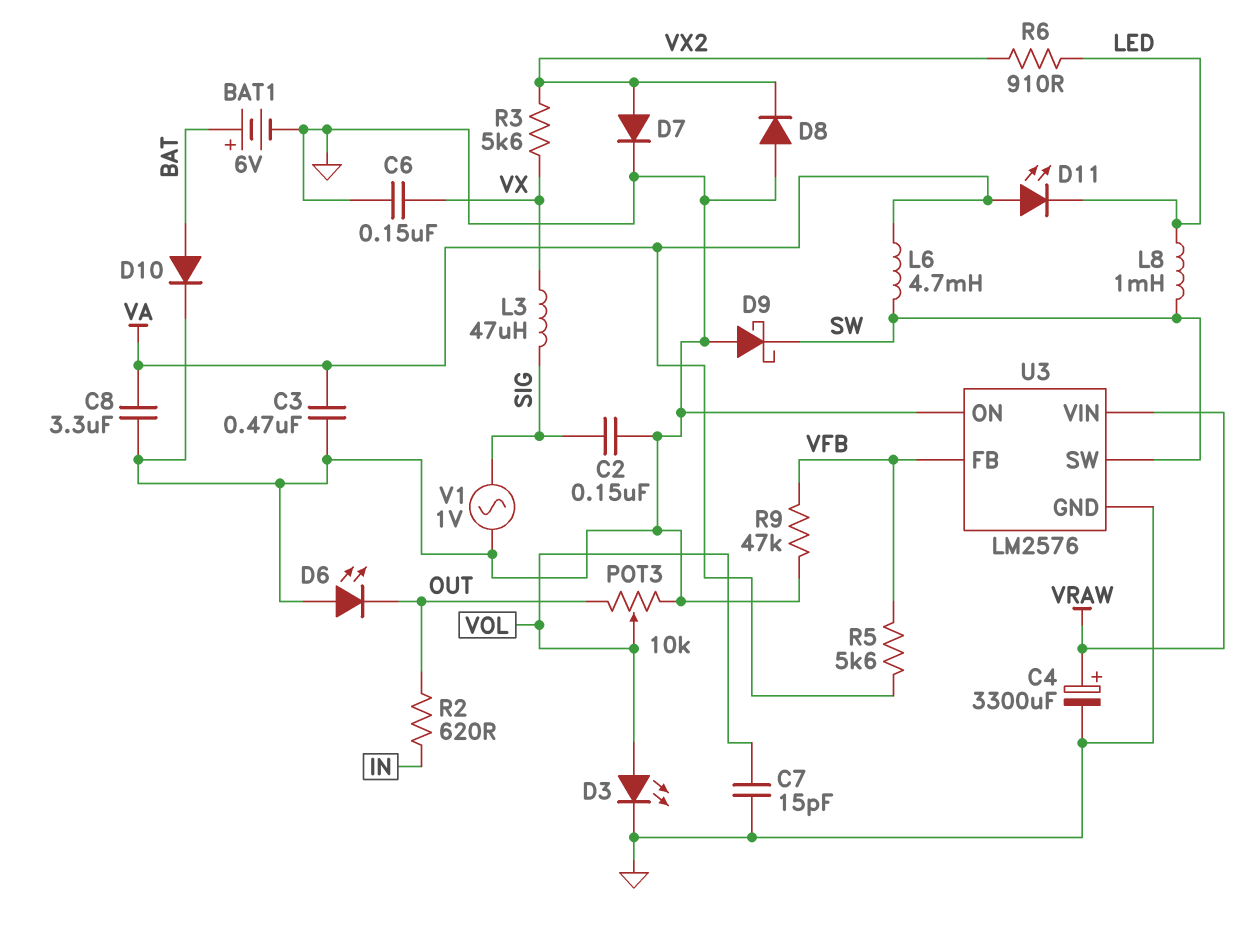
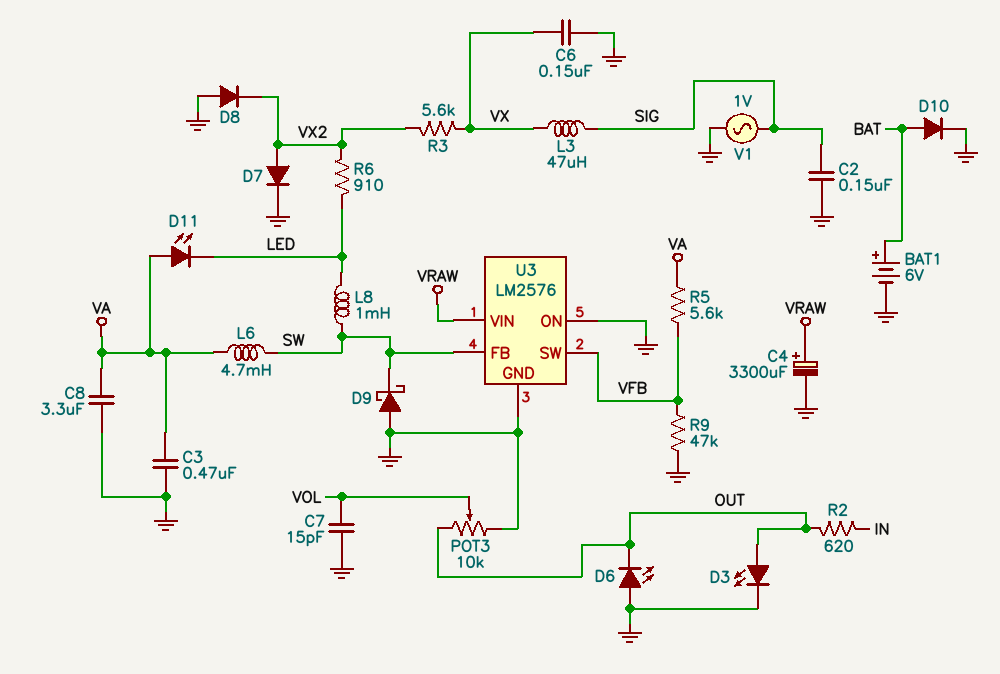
D3: LED (A VOL, K GND) -> LED (A OUT, K GND)
U3 pin FB: VFB -> SW
U3 pin SW: SW -> VFB

